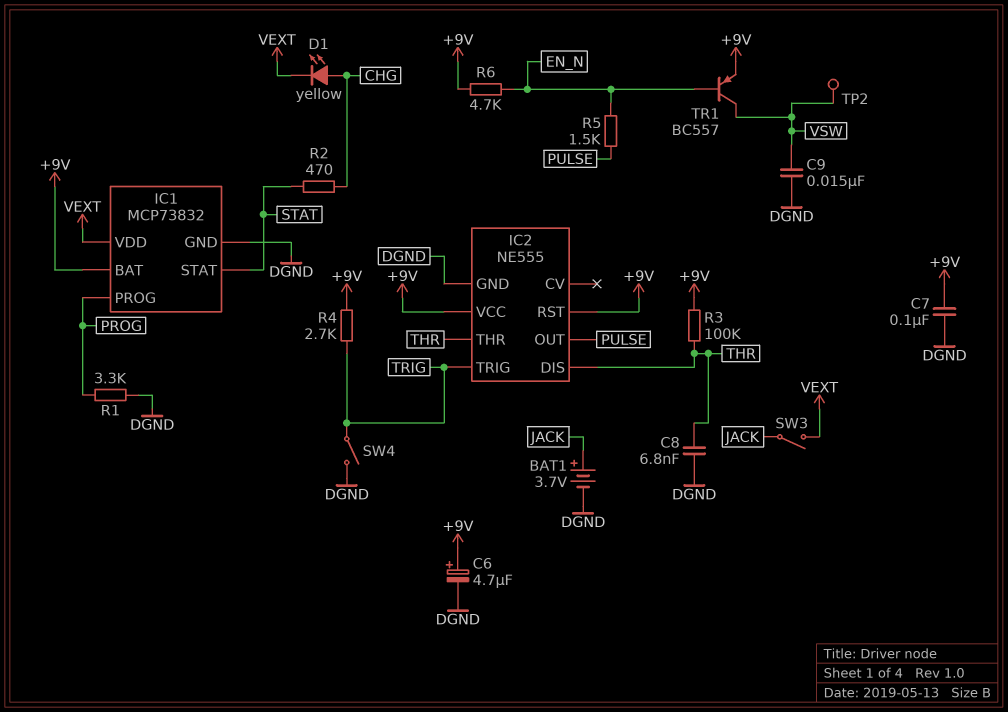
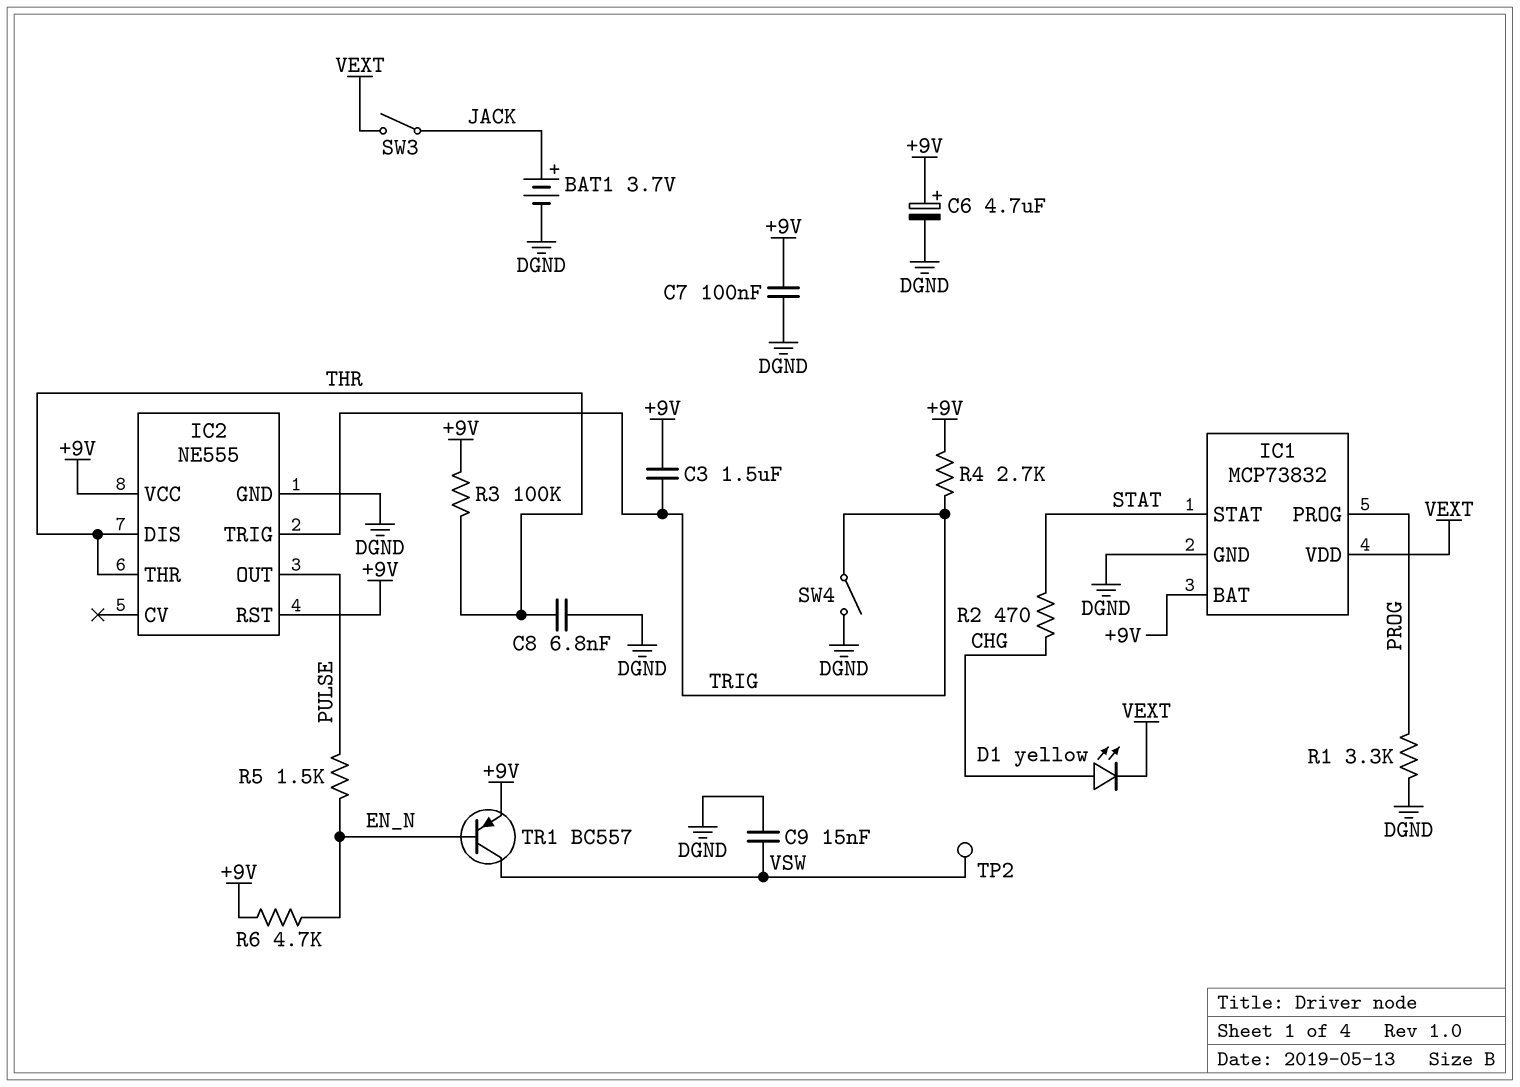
C3: none -> 1.5uF (+9V, TRIG)

